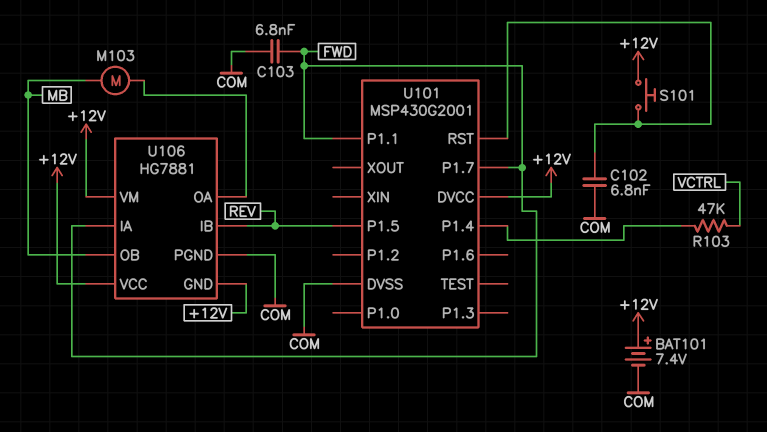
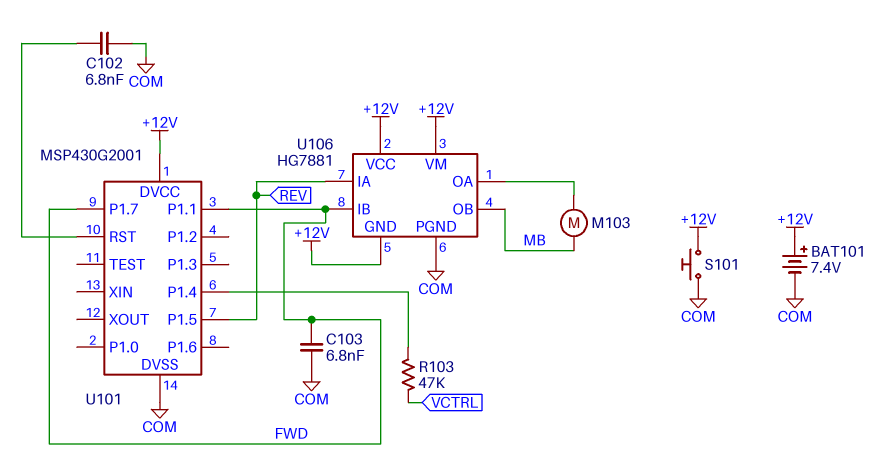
S101: button (+12V, U101/RST) -> button (+12V, COM)
U106 pin IA: FWD -> REV
U106 pin IB: REV -> FWD

